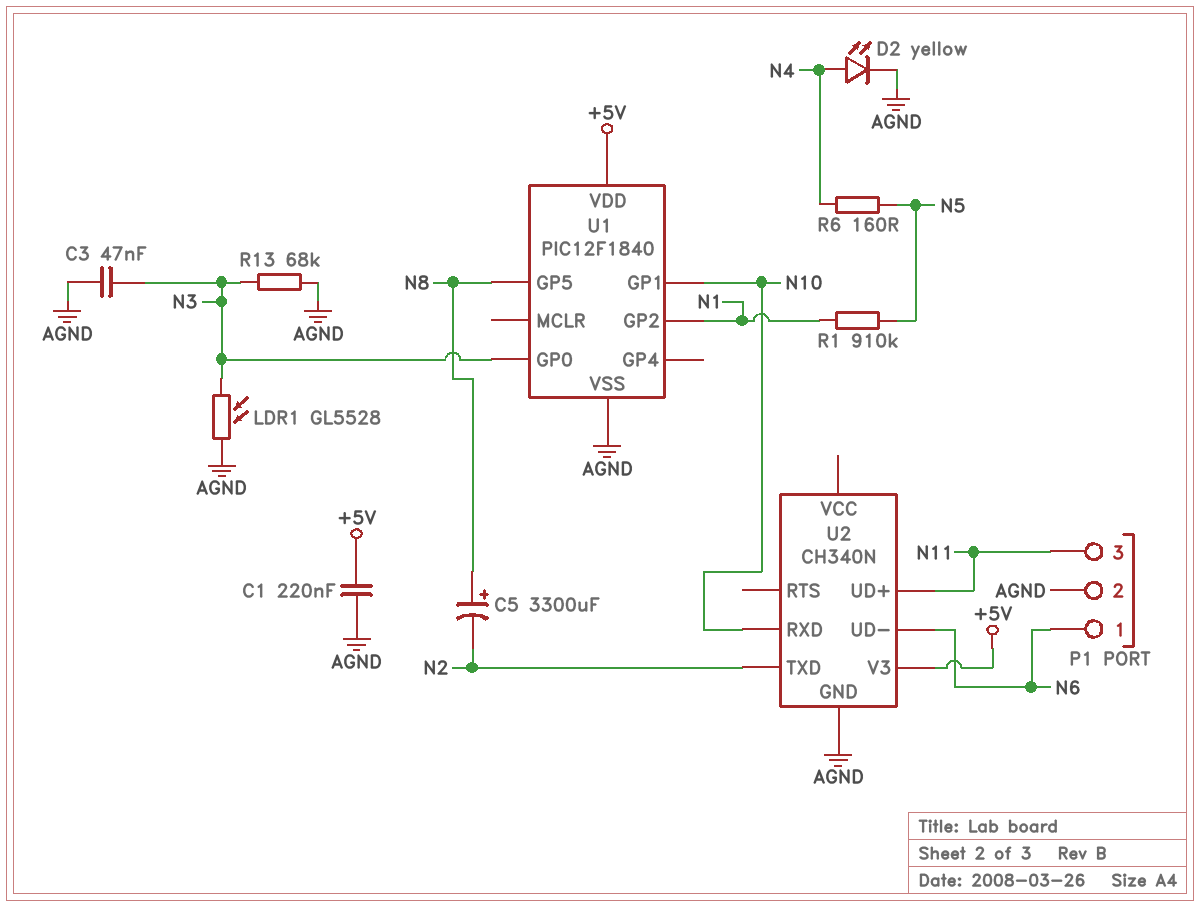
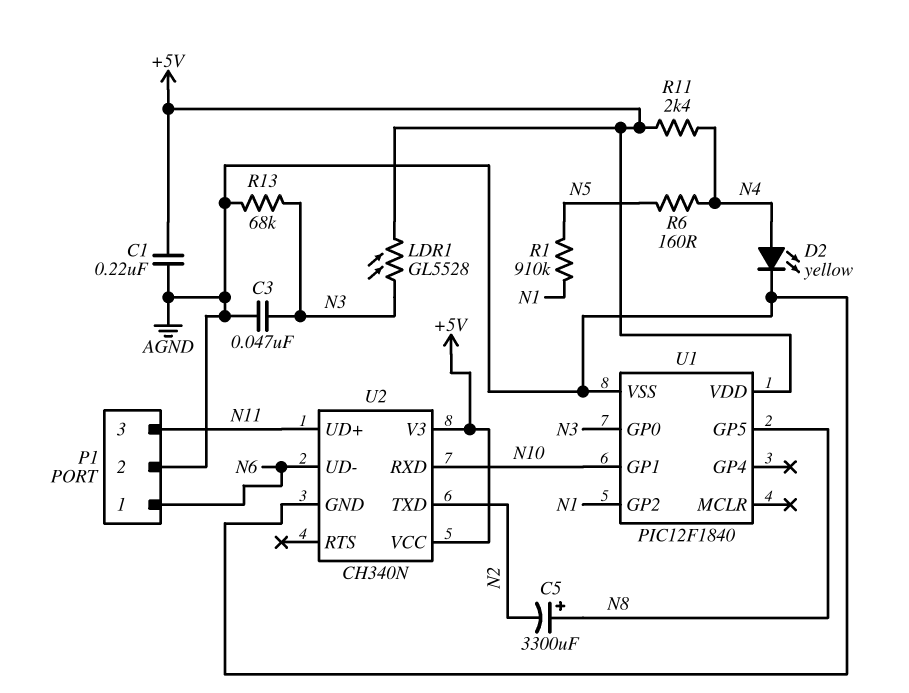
LDR1: GL5528 (AGND, N3) -> GL5528 (+5V, N3)
R11: none -> 2.4k (+5V, N4)
U2 pin VCC: none -> +5V

